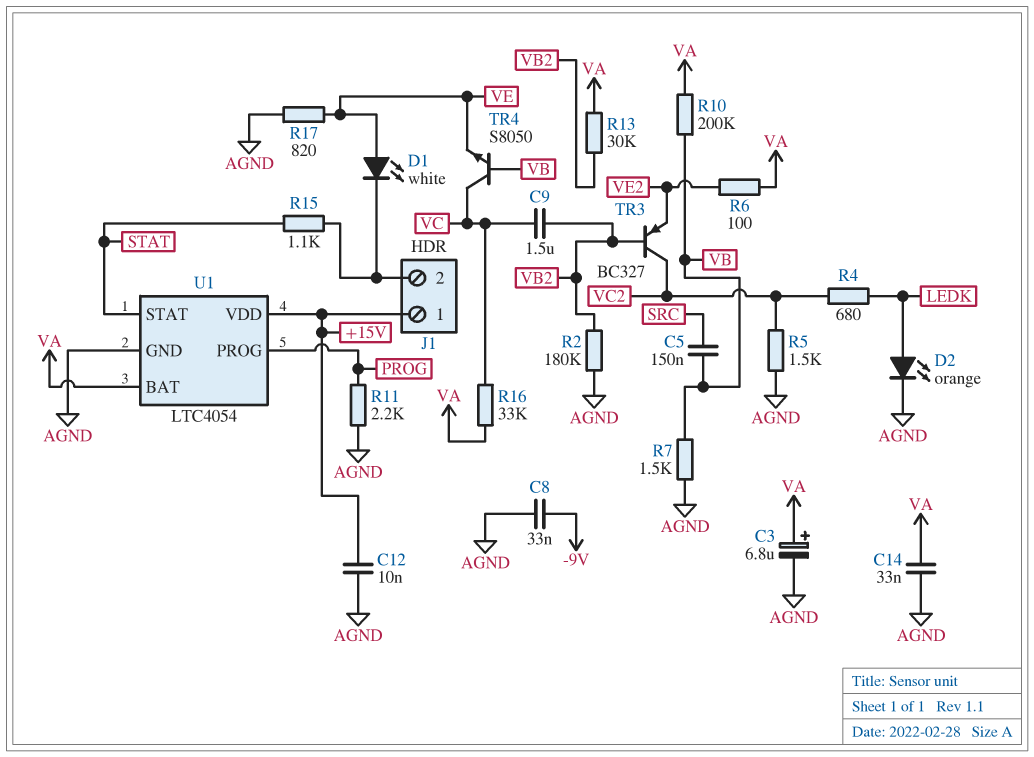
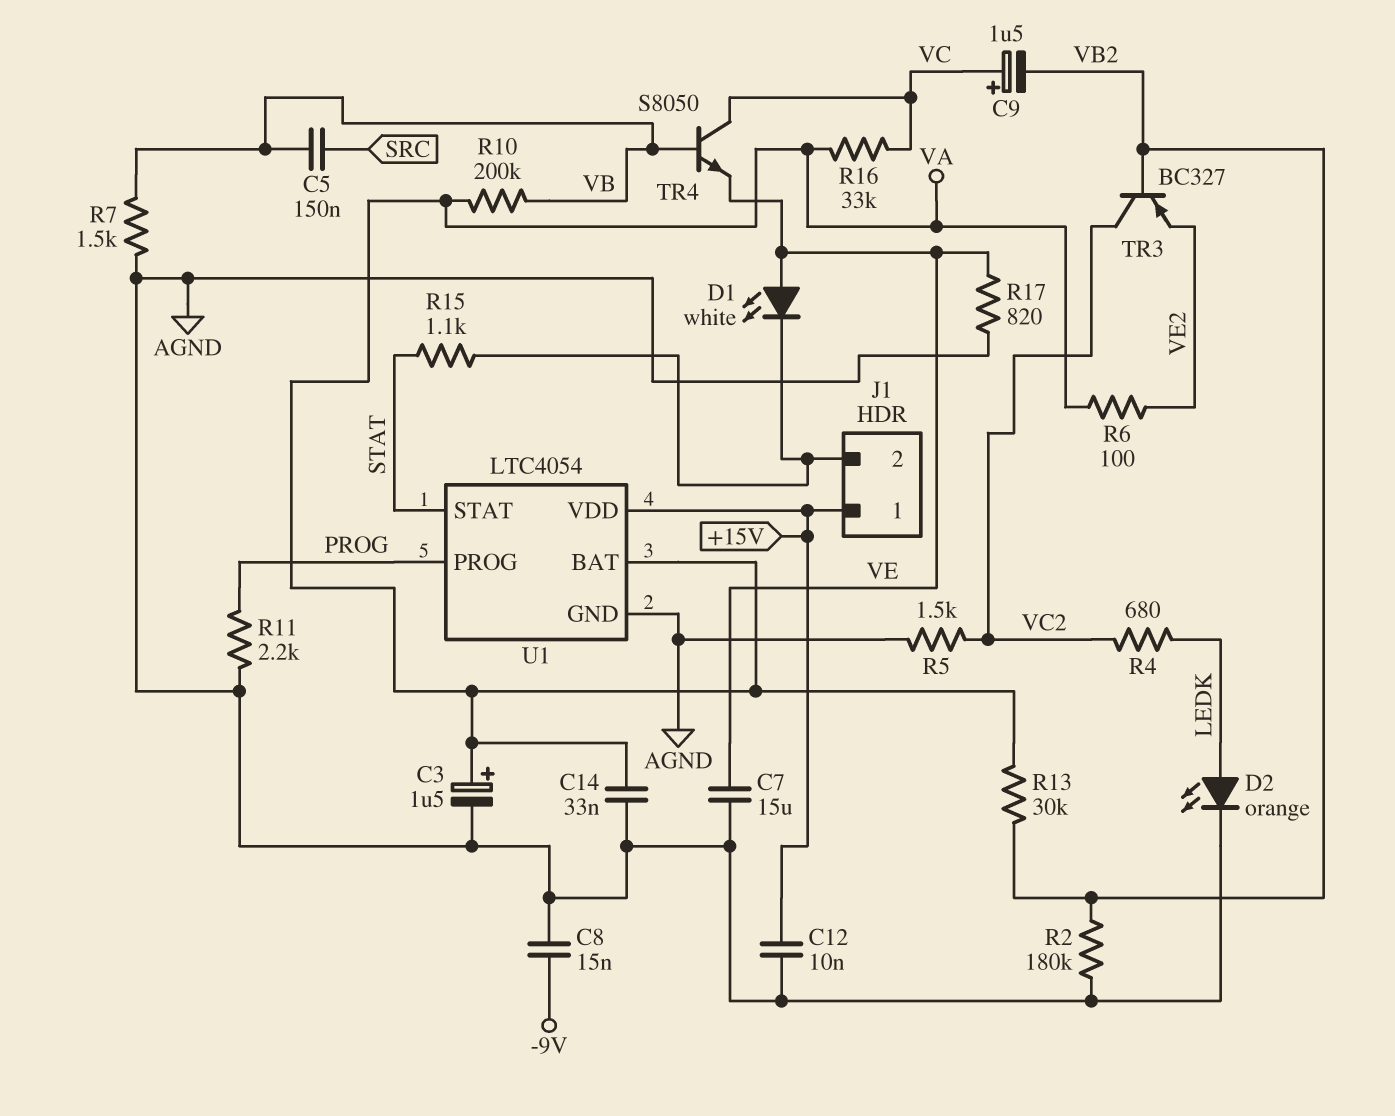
C3: 6.8uF (plus VA, minus AGND) -> 1.5uF (plus VA, minus AGND)
C7: none -> 15uF (AGND, VE)
C8: 33nF (-9V, AGND) -> 15nF (-9V, AGND)
C9: 1.5uF (VB2, VC) -> 1.5uF (plus VC, minus VB2)

